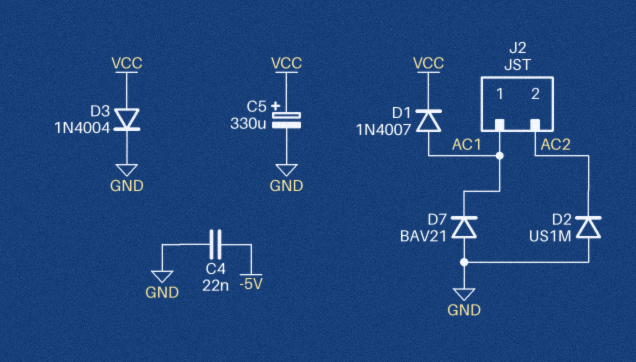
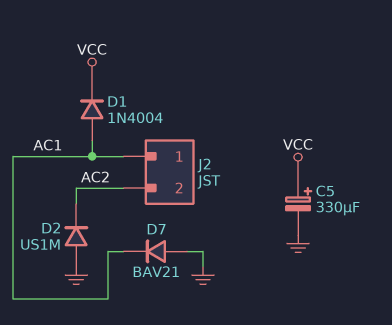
C4: 22nF (-5V, GND) -> none
D1: diode 1N4007 (A AC1, K VCC) -> diode 1N4004 (A AC1, K VCC)
D3: diode 1N4004 (A VCC, K GND) -> none

